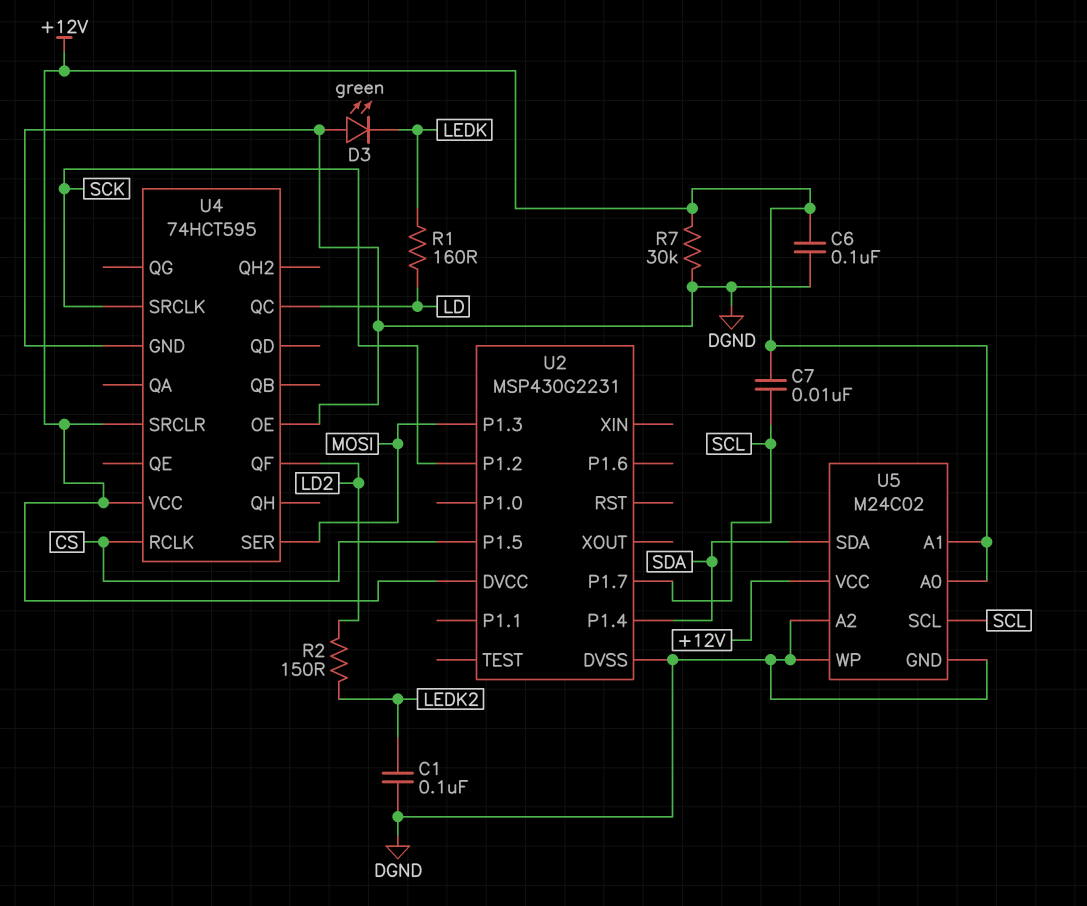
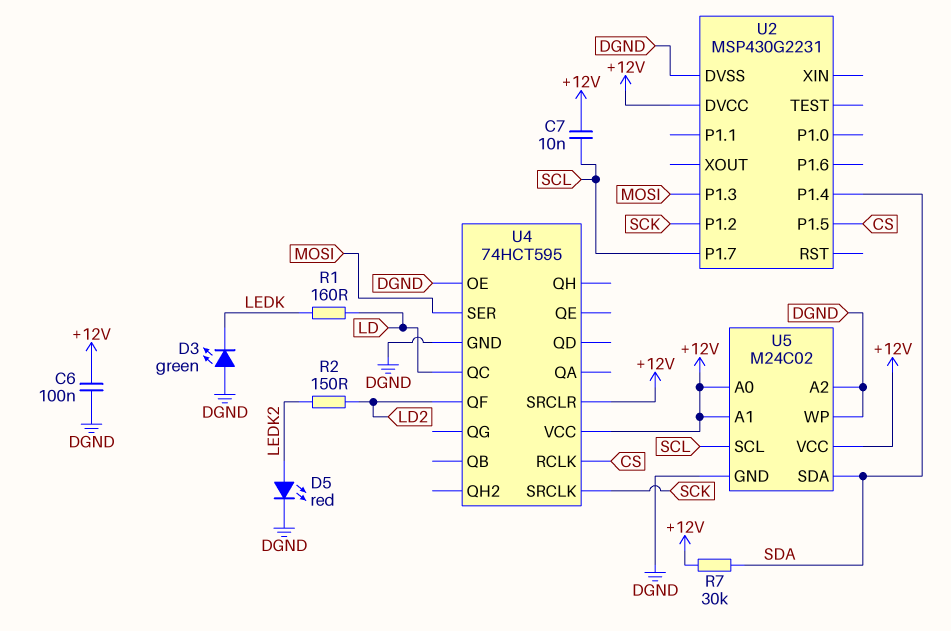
C1: 100nF (DGND, LEDK2) -> none
D5: none -> LED red (A LEDK2, K DGND)
R7: 30k (+12V, DGND) -> 30k (+12V, SDA)

